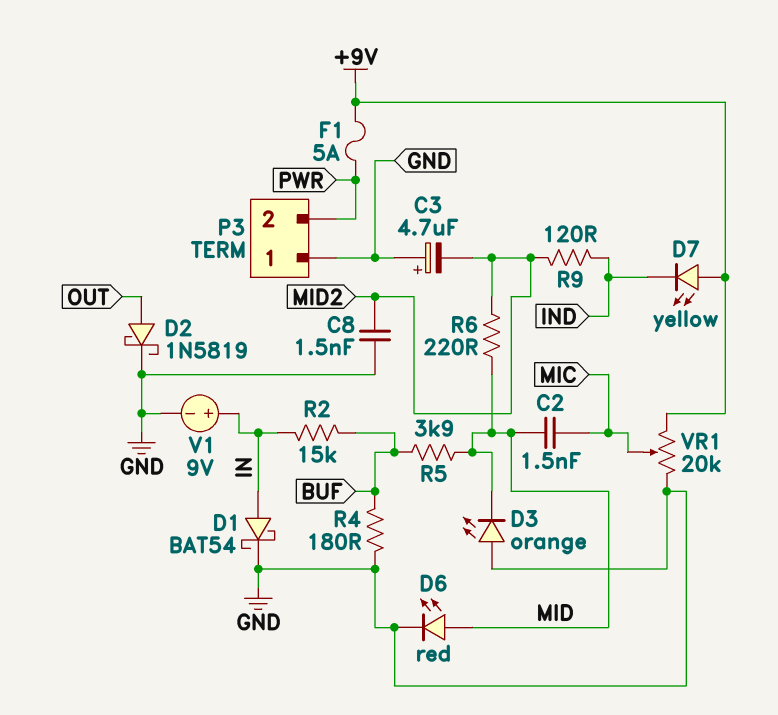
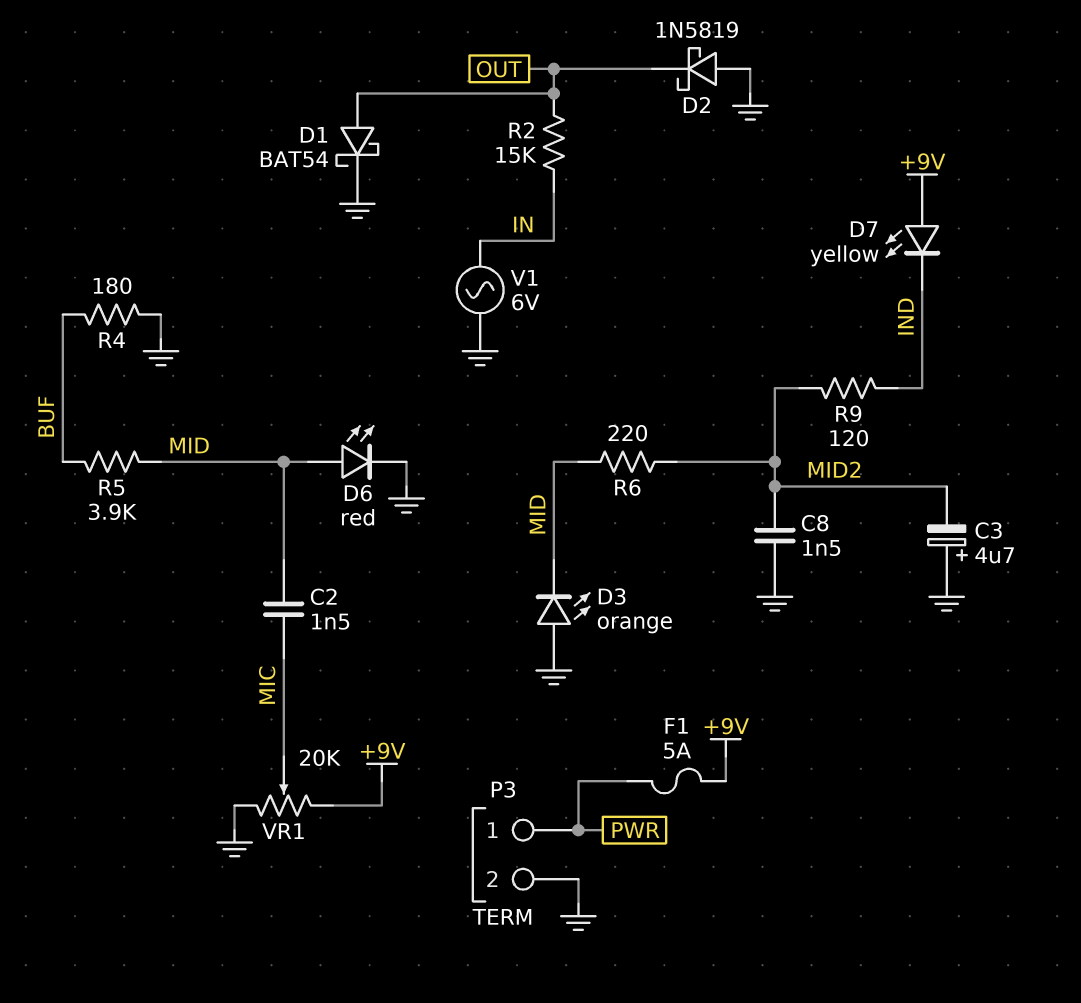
D1: schottky BAT54 (A IN, K GND) -> schottky BAT54 (A OUT, K GND)
D2: schottky 1N5819 (A OUT, K GND) -> schottky 1N5819 (A GND, K OUT)
P3 pin 1: GND -> PWR
P3 pin 2: PWR -> GND
R2: 15k (BUF, IN) -> 15k (IN, OUT)
V1: 9V (plus IN, minus GND) -> AC 6V (GND, IN)

